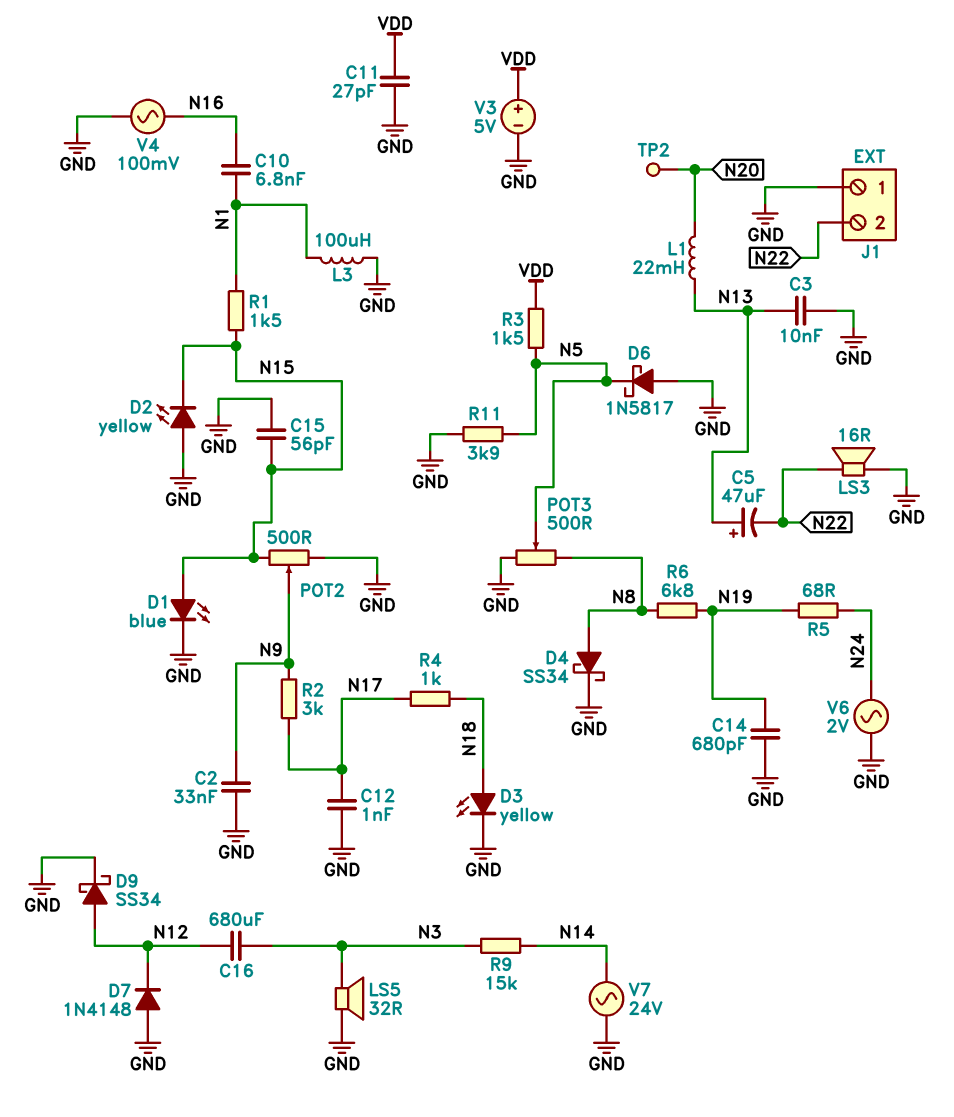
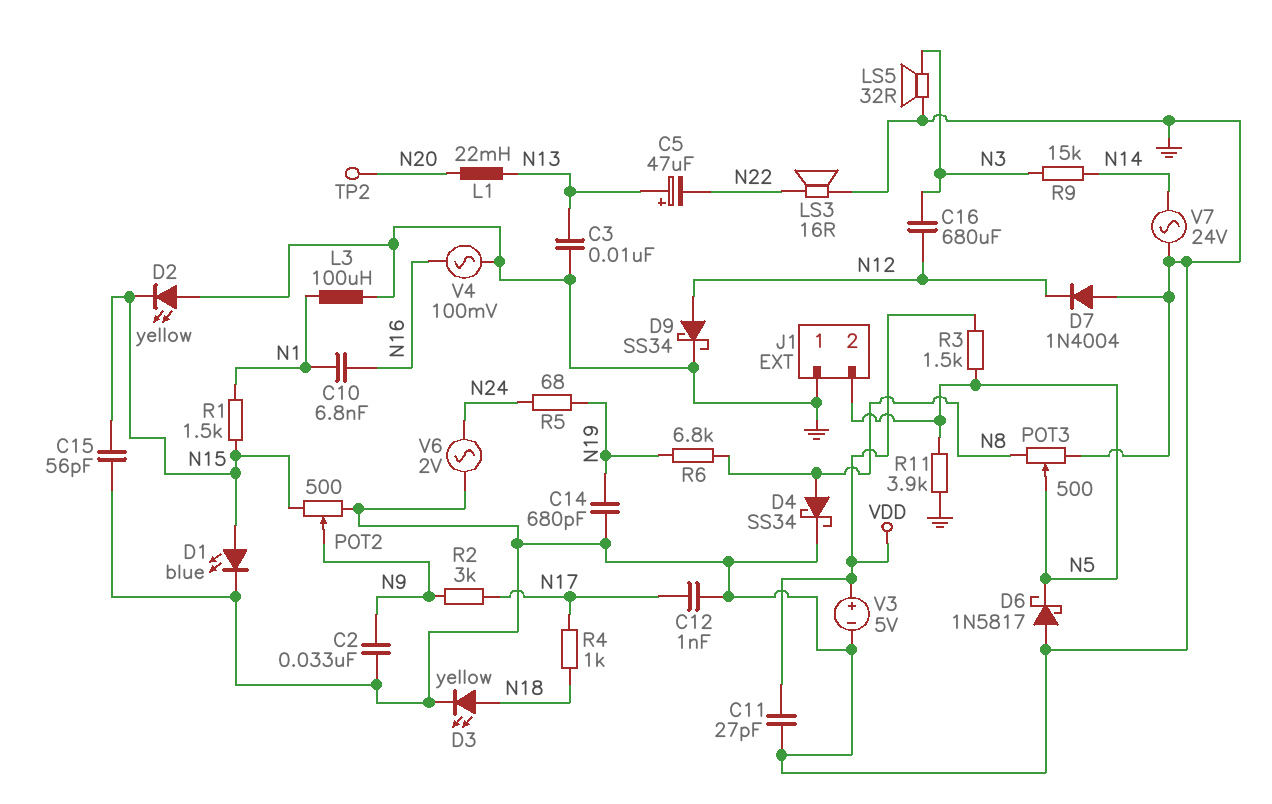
D7: diode 1N4148 (A GND, K N12) -> diode 1N4004 (A GND, K N12)
J1 pin 2: N22 -> N5

